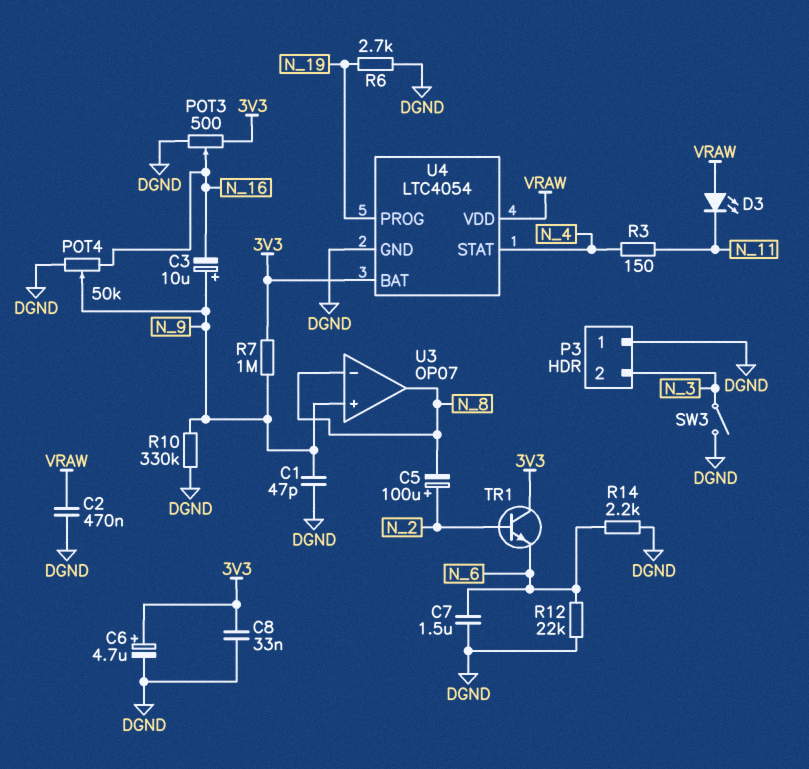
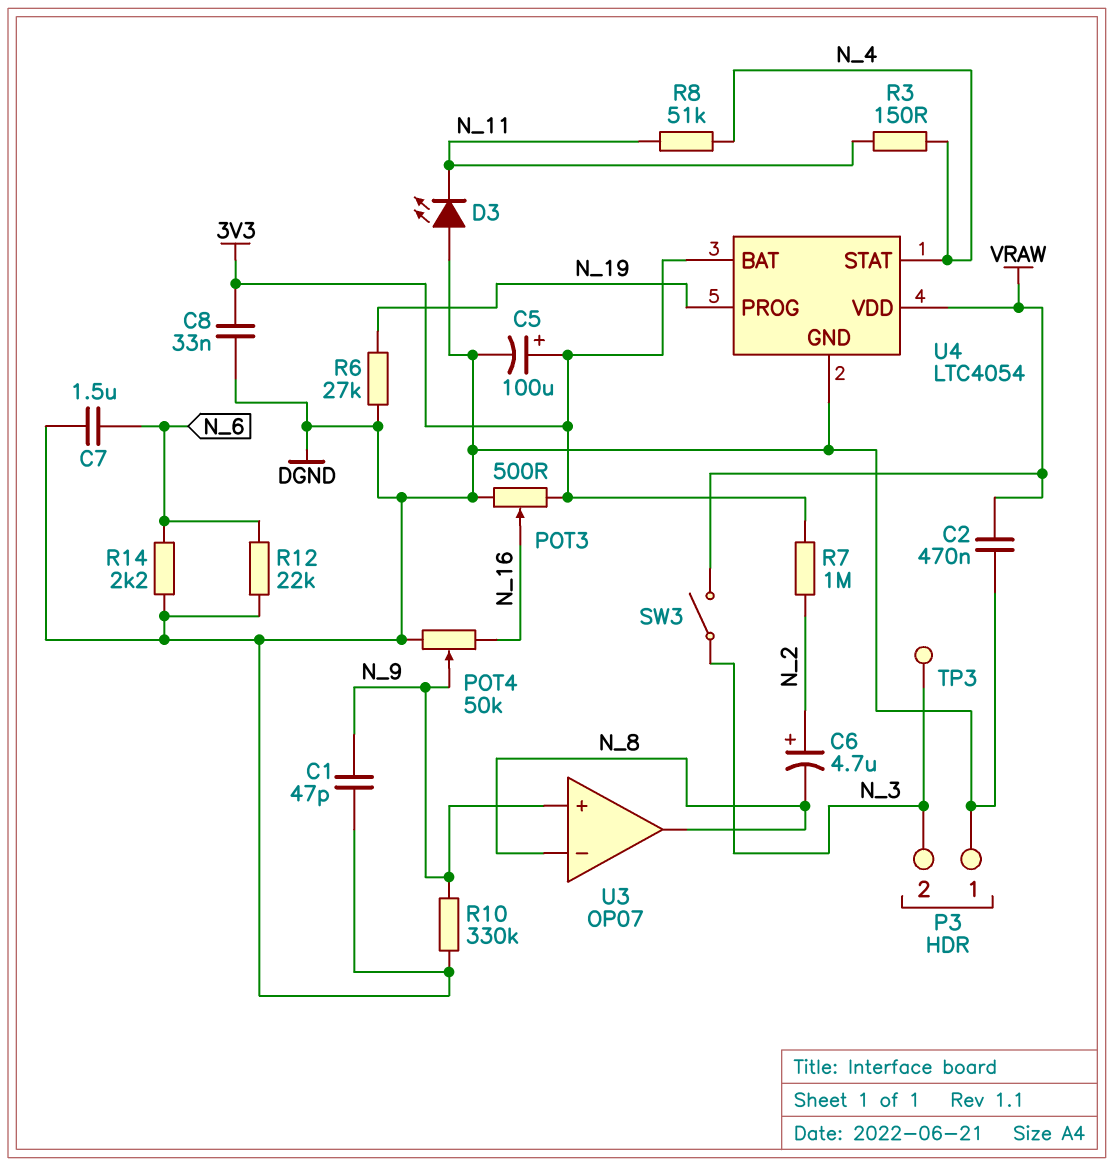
C3: 10uF (plus N_9, minus N_16) -> none
C5: 100uF (plus N_2, minus N_8) -> 100uF (plus 3V3, minus DGND)
C6: 4.7uF (plus 3V3, minus DGND) -> 4.7uF (plus N_2, minus N_8)
D3: LED (A VRAW, K N_11) -> LED (A DGND, K N_11)
R6: 2.7k (DGND, N_19) -> 27k (DGND, N_19)
R7: 1M (3V3, N_9) -> 1M (3V3, N_2)
R8: none -> 51k (N_4, N_11)
SW3: switch (DGND, N_3) -> switch (N_3, VRAW)
TP3: none -> test point (N_3)
TR1: NPN (B N_2, C 3V3, E N_6) -> none

